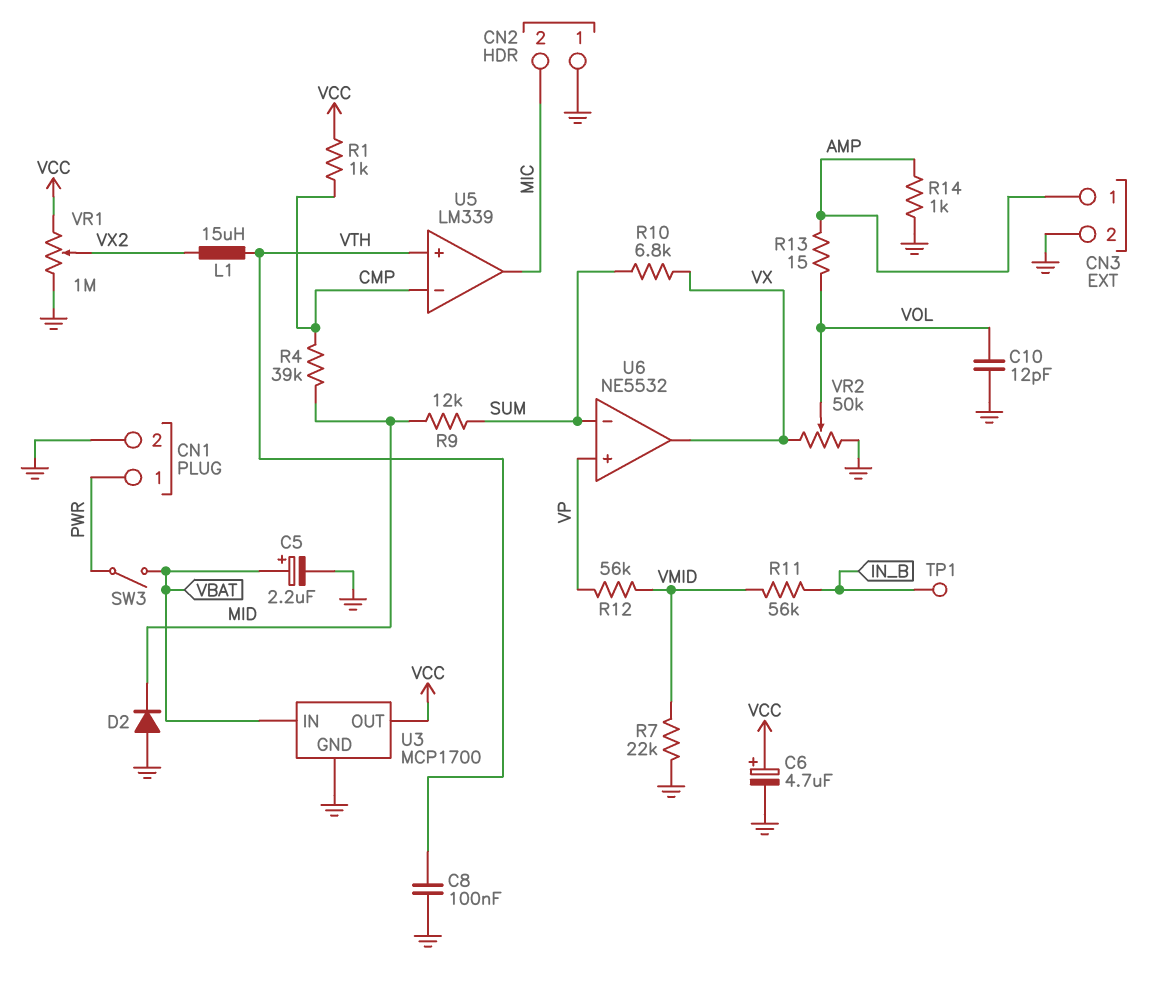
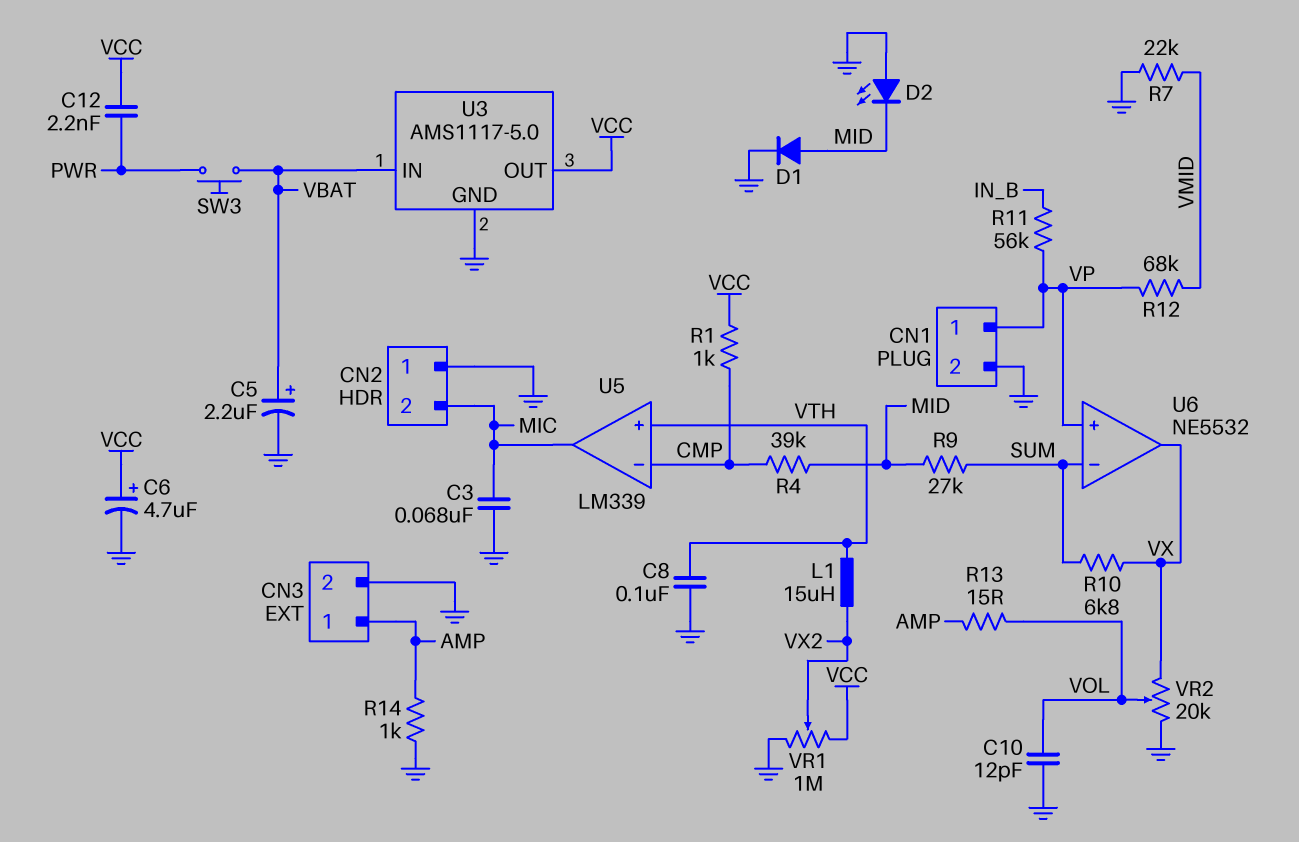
C3: none -> 68nF (GND, MIC)
C12: none -> 2.2nF (PWR, VCC)
CN1 pin 1: PWR -> VP
D1: none -> diode (A MID, K GND)
D2: diode (A GND, K MID) -> LED (A GND, K MID)
R9: 12k (MID, SUM) -> 27k (MID, SUM)
R11: 56k (IN_B, VMID) -> 56k (IN_B, VP)
R12: 56k (VMID, VP) -> 68k (VMID, VP)
SW3: switch (PWR, VBAT) -> button (PWR, VBAT)
TP1: test point (IN_B) -> none
U3: MCP1700 -> AMS1117-5.0
VR2: 50k (GND, VX, wiper VOL) -> 20k (GND, VX, wiper VOL)

